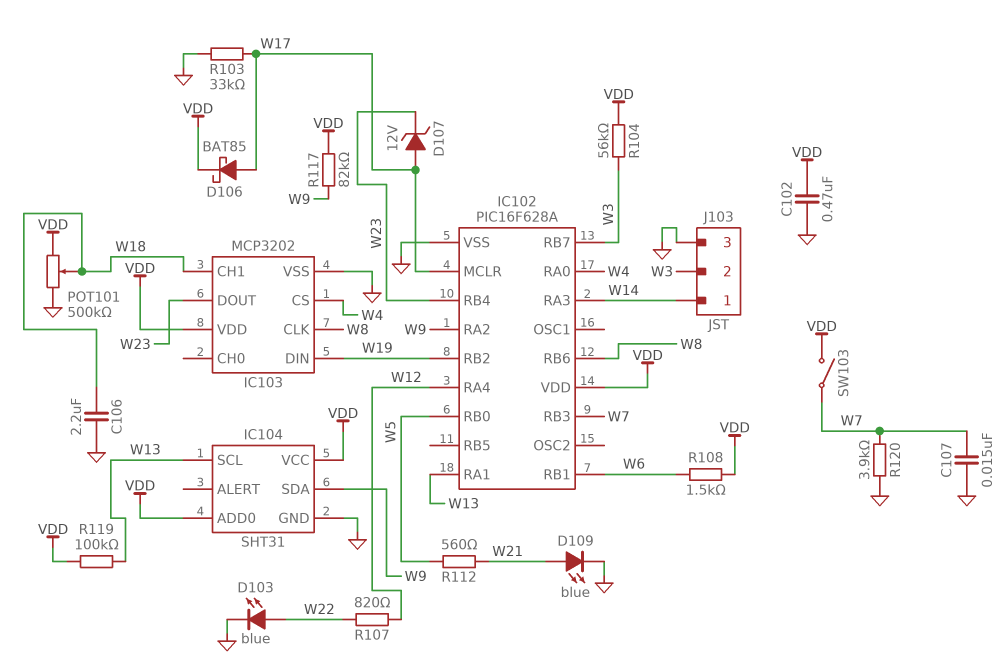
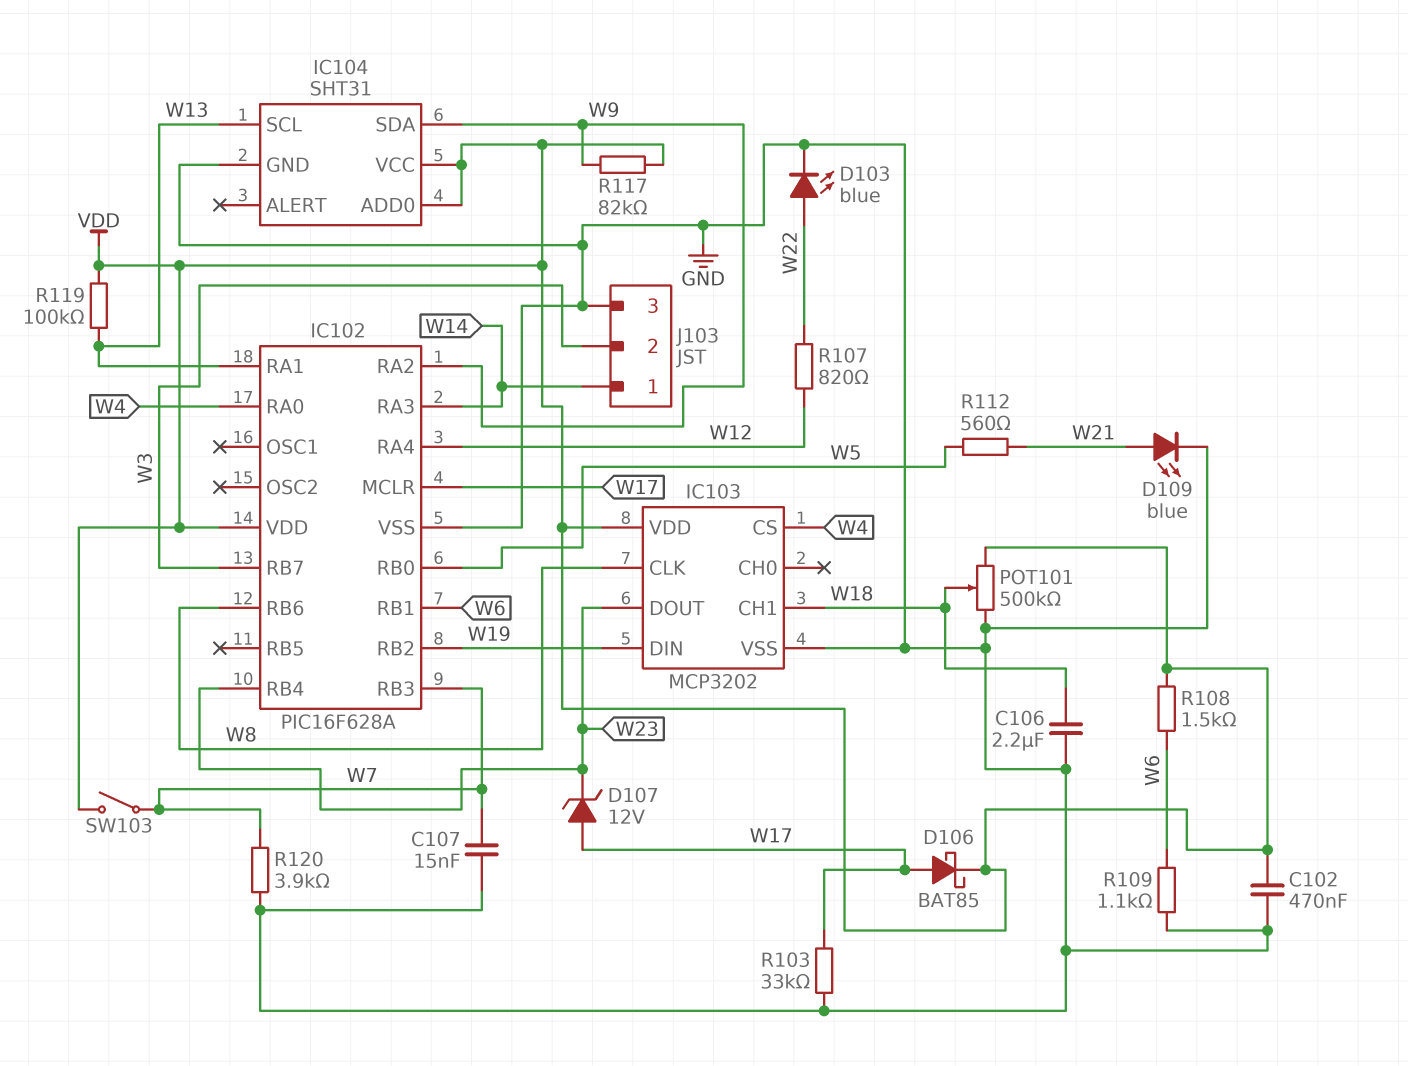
R104: 56k (VDD, W3) -> none
R109: none -> 1.1k (GND, W6)

